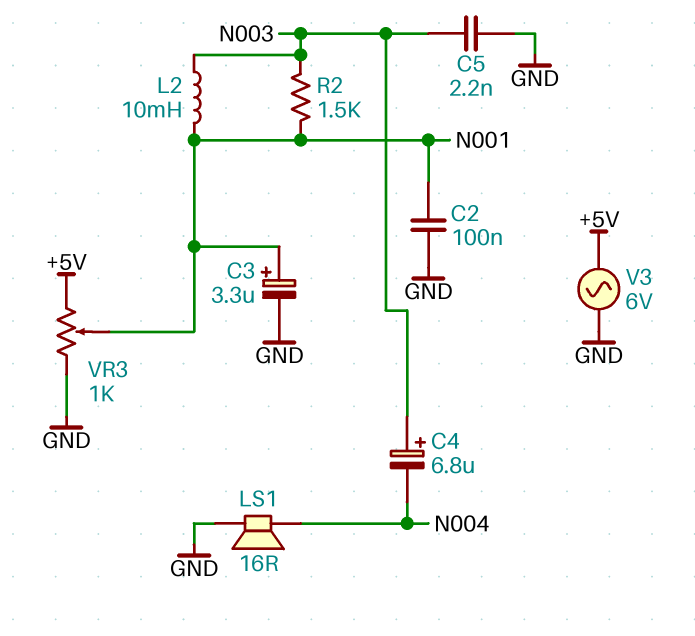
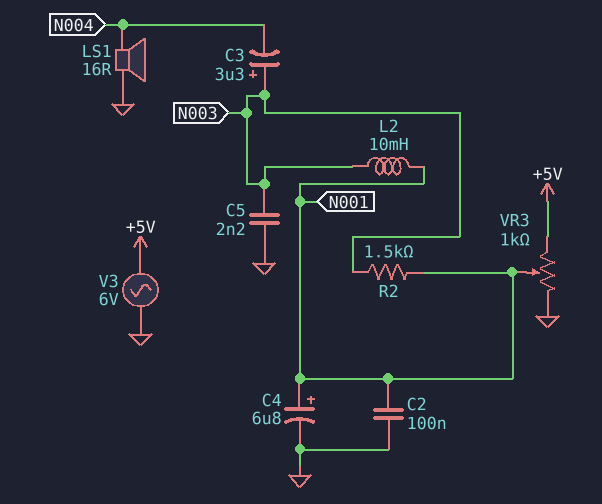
C3: 3.3uF (plus N001, minus GND) -> 3.3uF (plus N003, minus N004)
C4: 6.8uF (plus N003, minus N004) -> 6.8uF (plus N001, minus GND)

